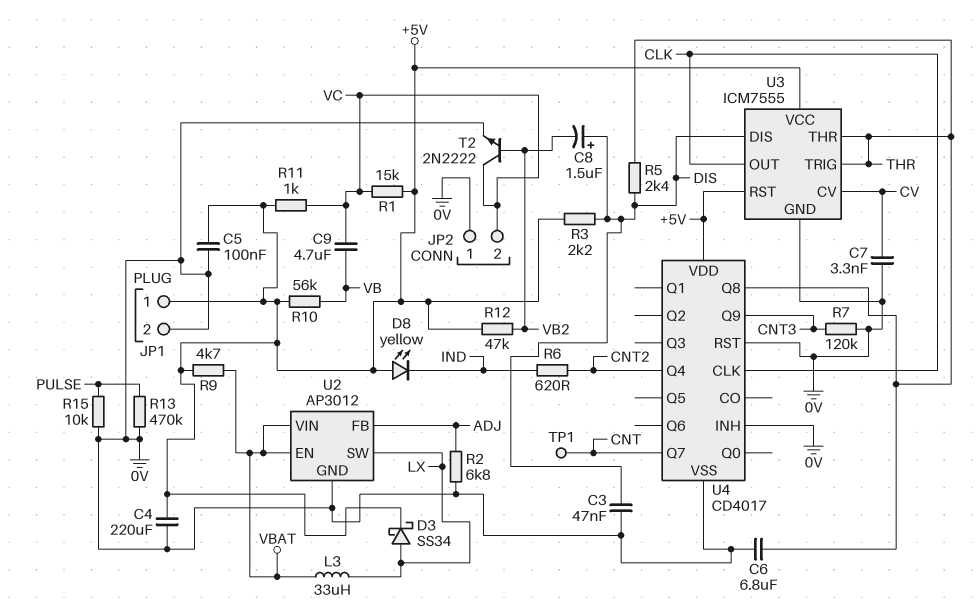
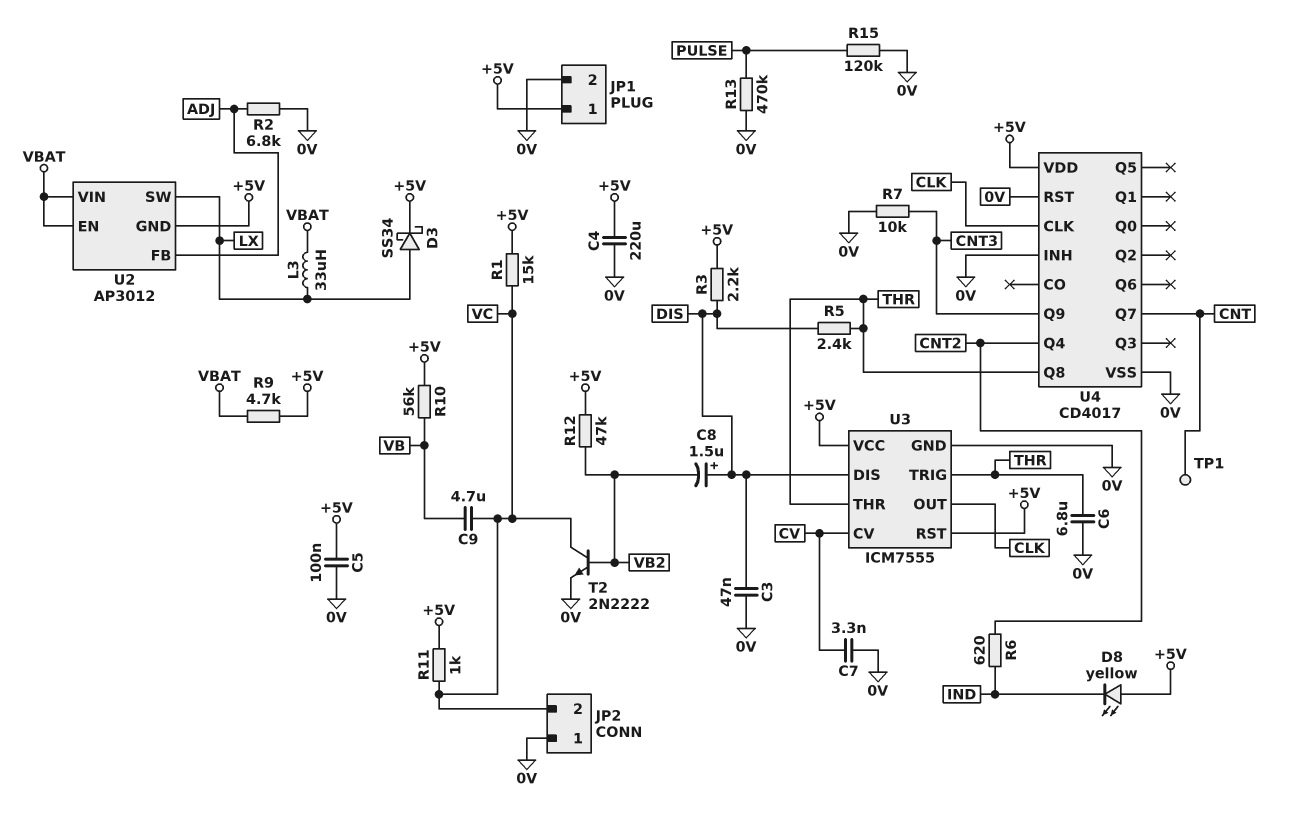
R7: 120k (0V, CNT3) -> 10k (0V, CNT3)
R15: 10k (0V, PULSE) -> 120k (0V, PULSE)
U2 pin GND: 0V -> +5V

